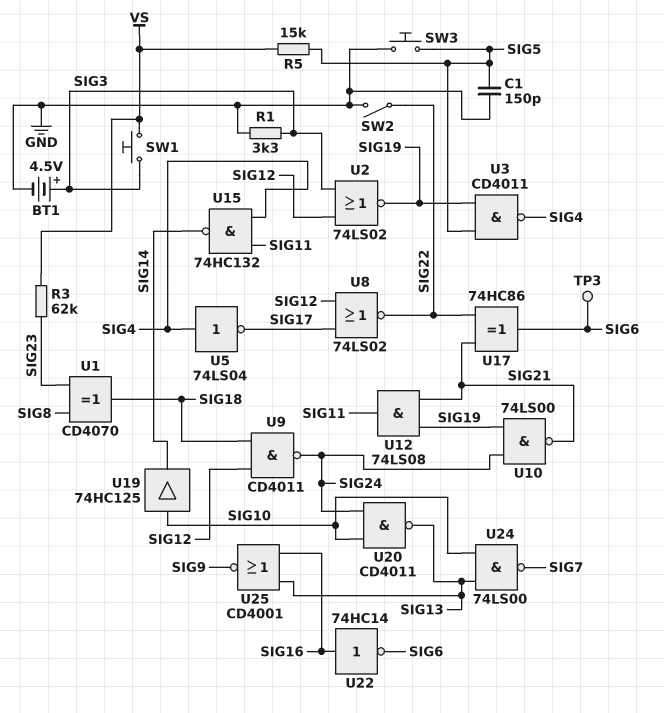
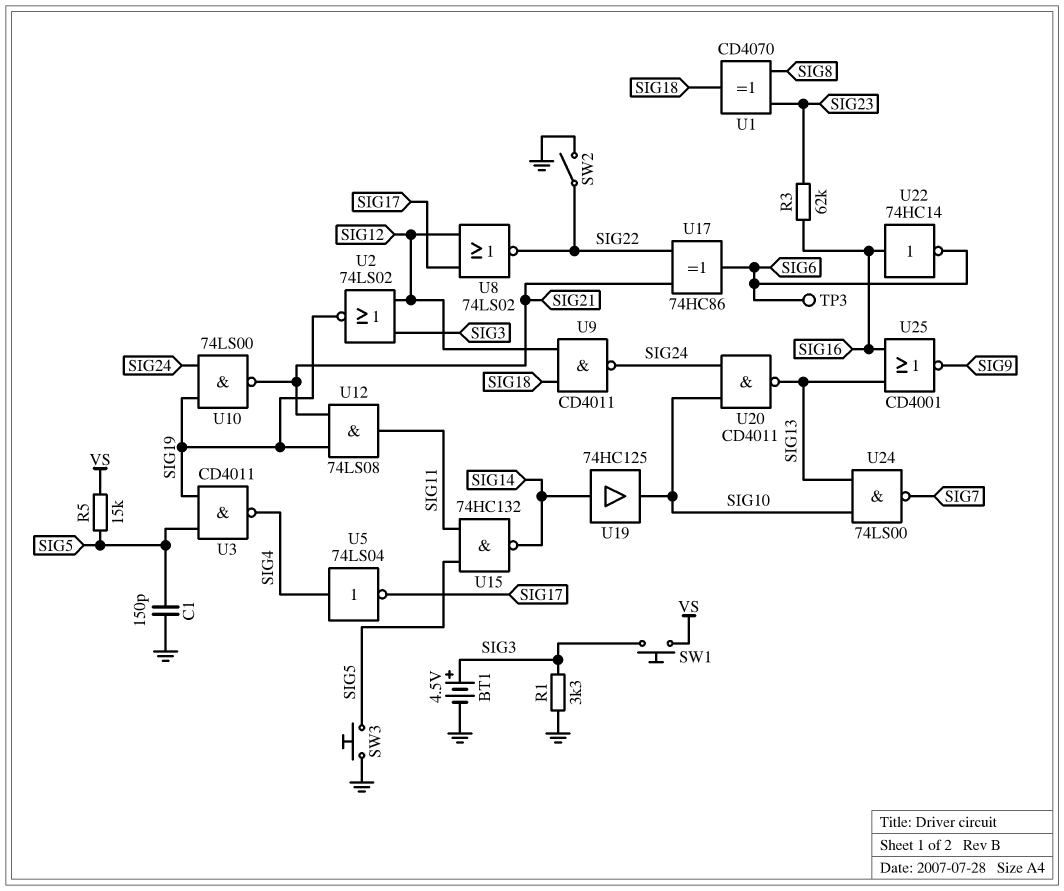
R3: 62k (SIG23, VS) -> 62k (SIG16, SIG23)
U15: NAND 74HC132 (in SIG4, in SIG11, out SIG14) -> NAND 74HC132 (in SIG5, in SIG11, out SIG14)
U19: buffer 74HC125 (in SIG10, out SIG14) -> buffer 74HC125 (in SIG14, out SIG10)

